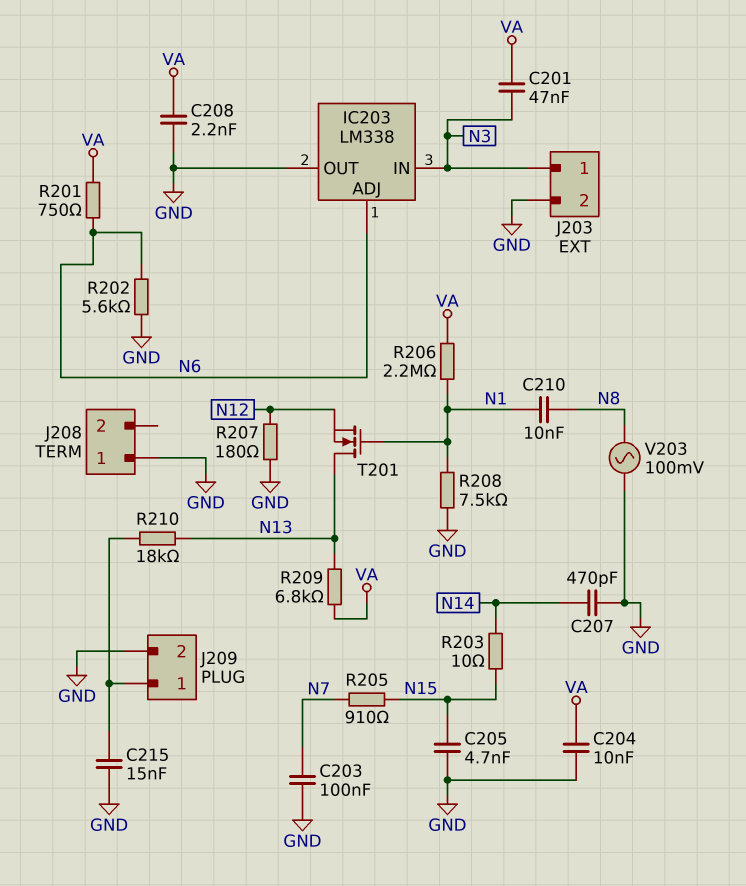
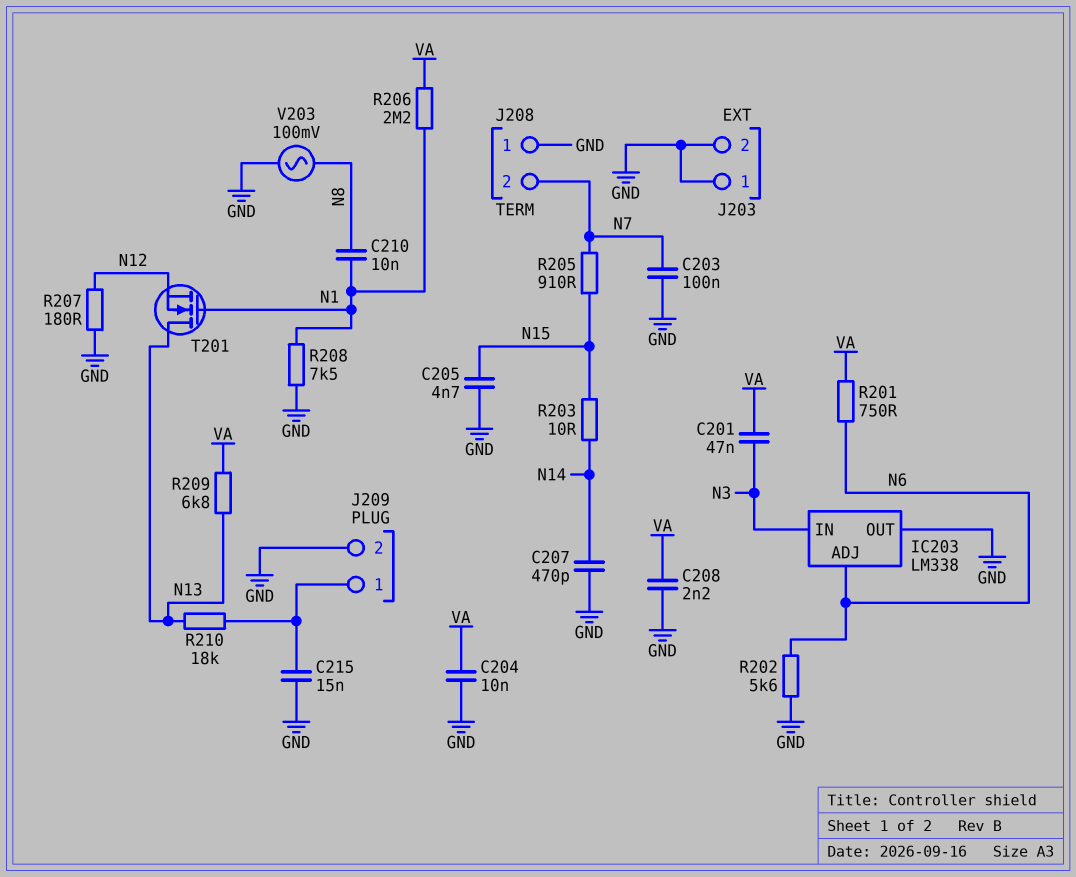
J203 pin 1: N3 -> GND
J208 pin 2: none -> N7

